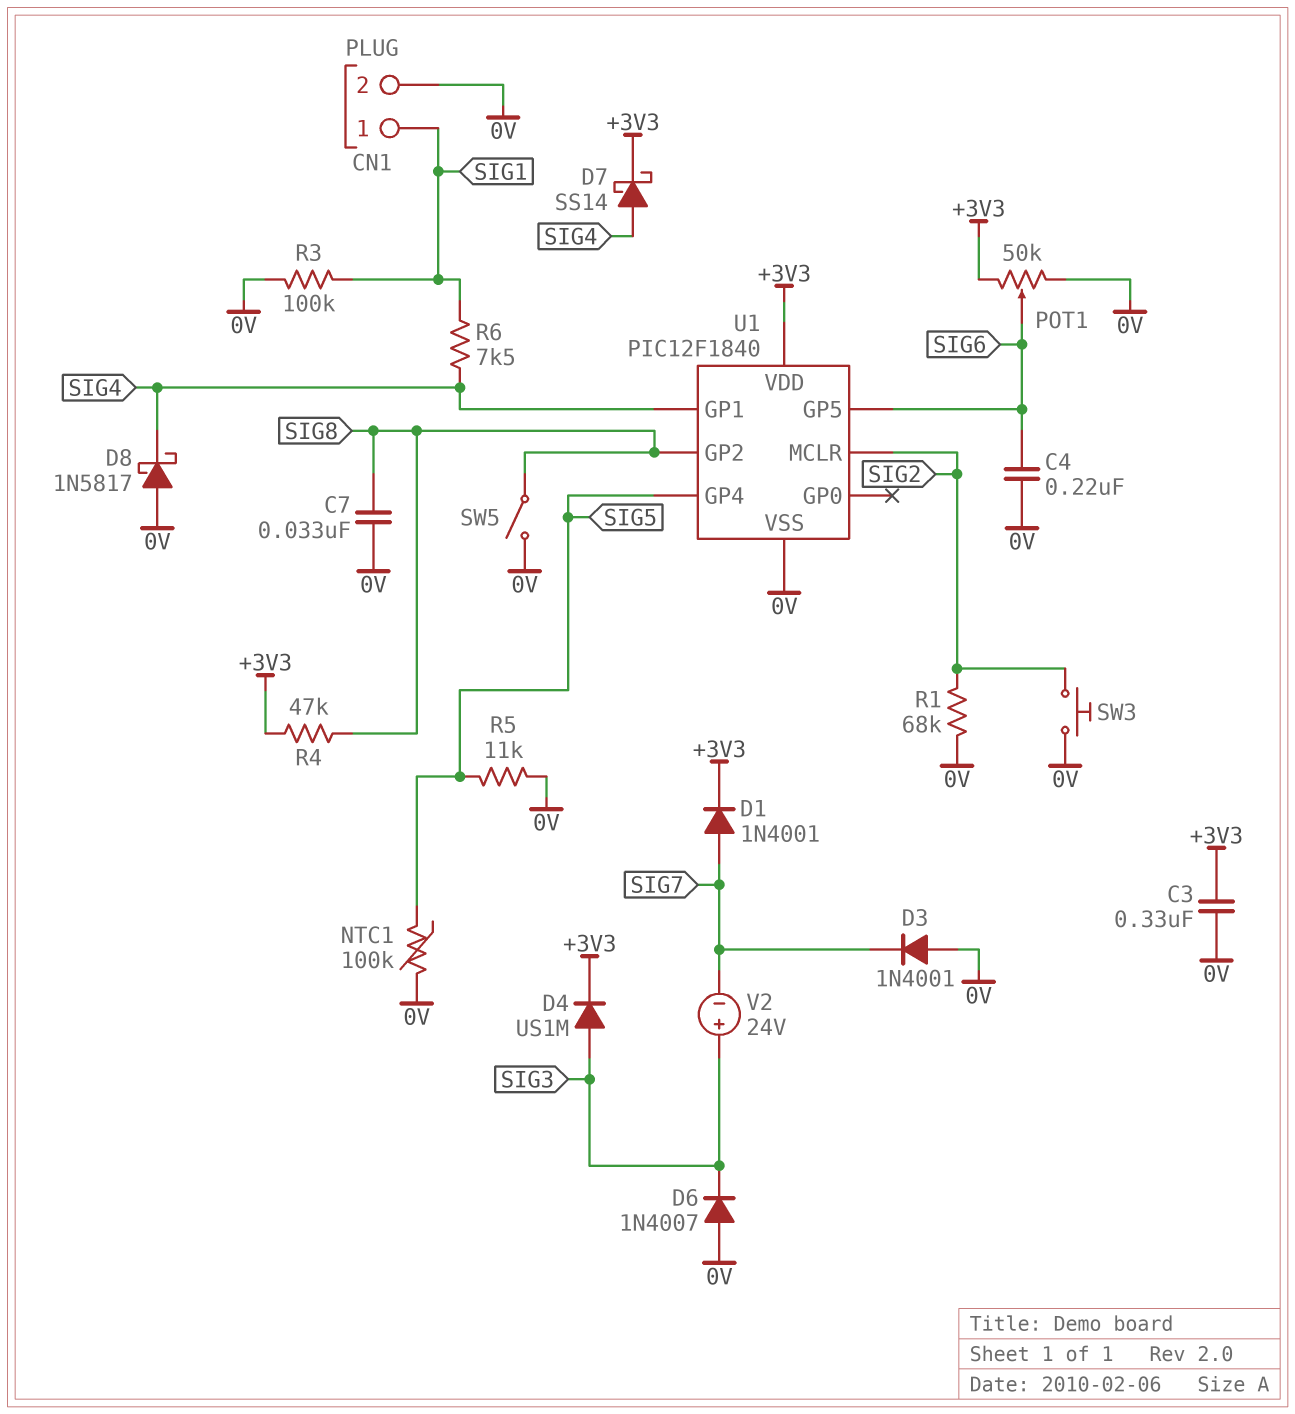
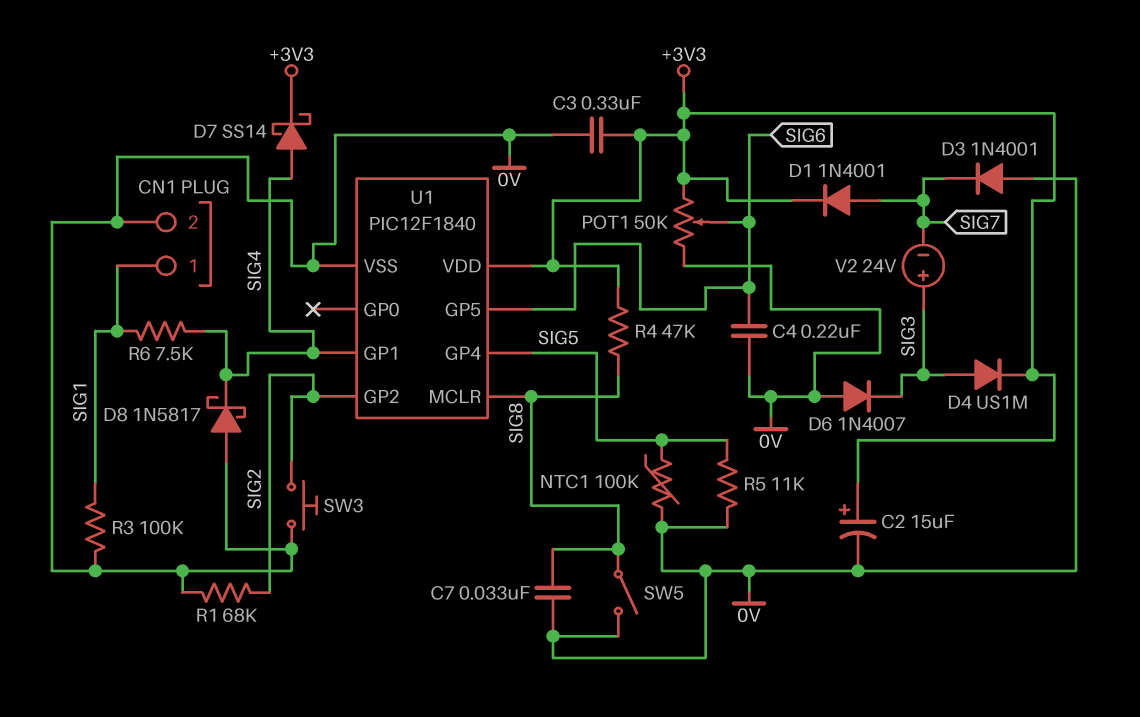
C2: none -> 15uF (plus +3V3, minus 0V)
U1 pin GP2: SIG8 -> SIG2
U1 pin MCLR: SIG2 -> SIG8

